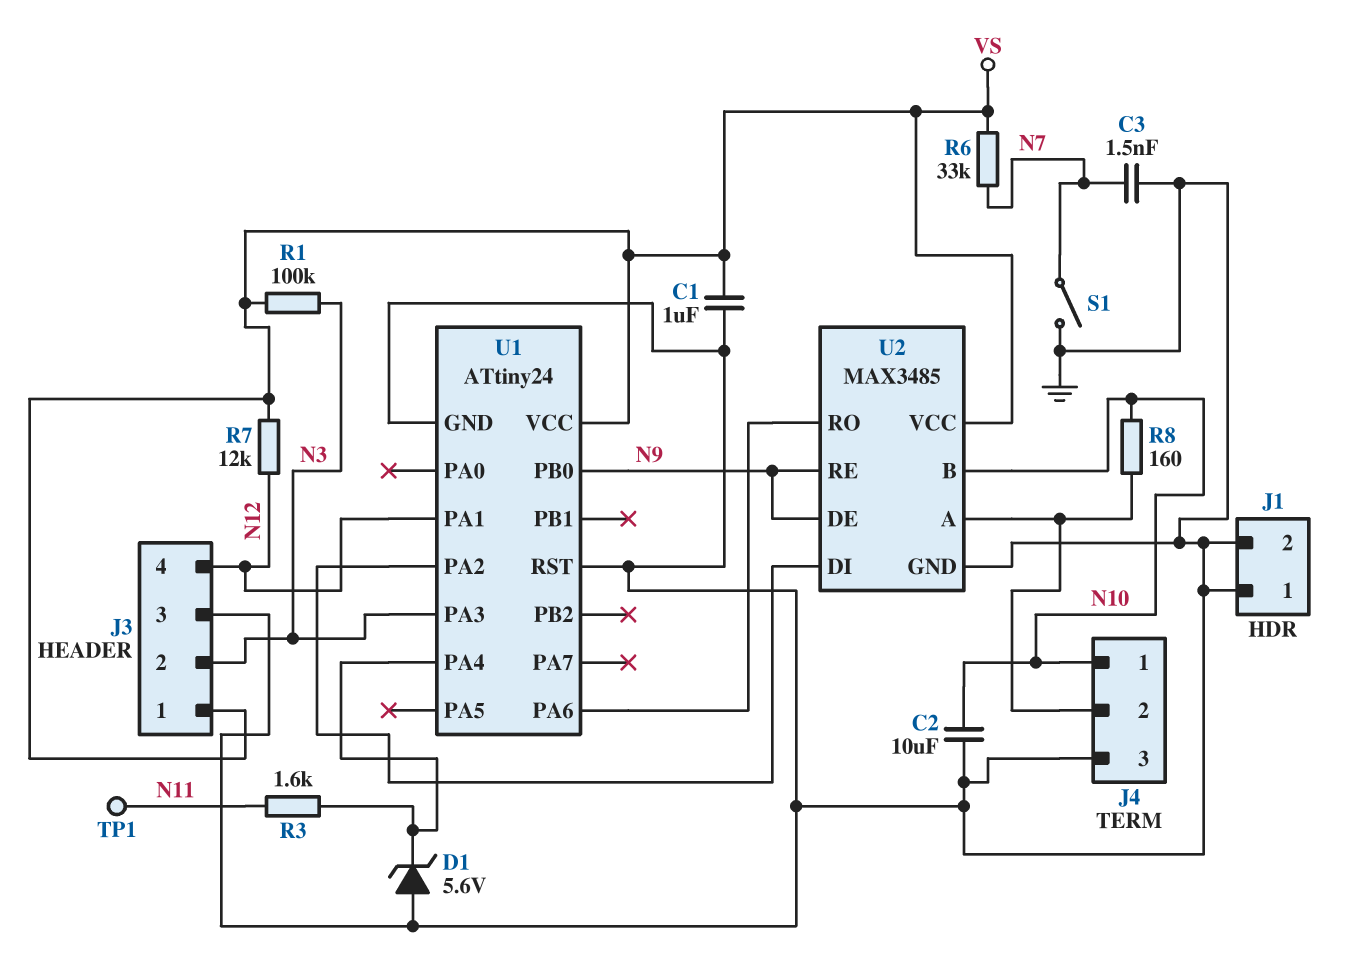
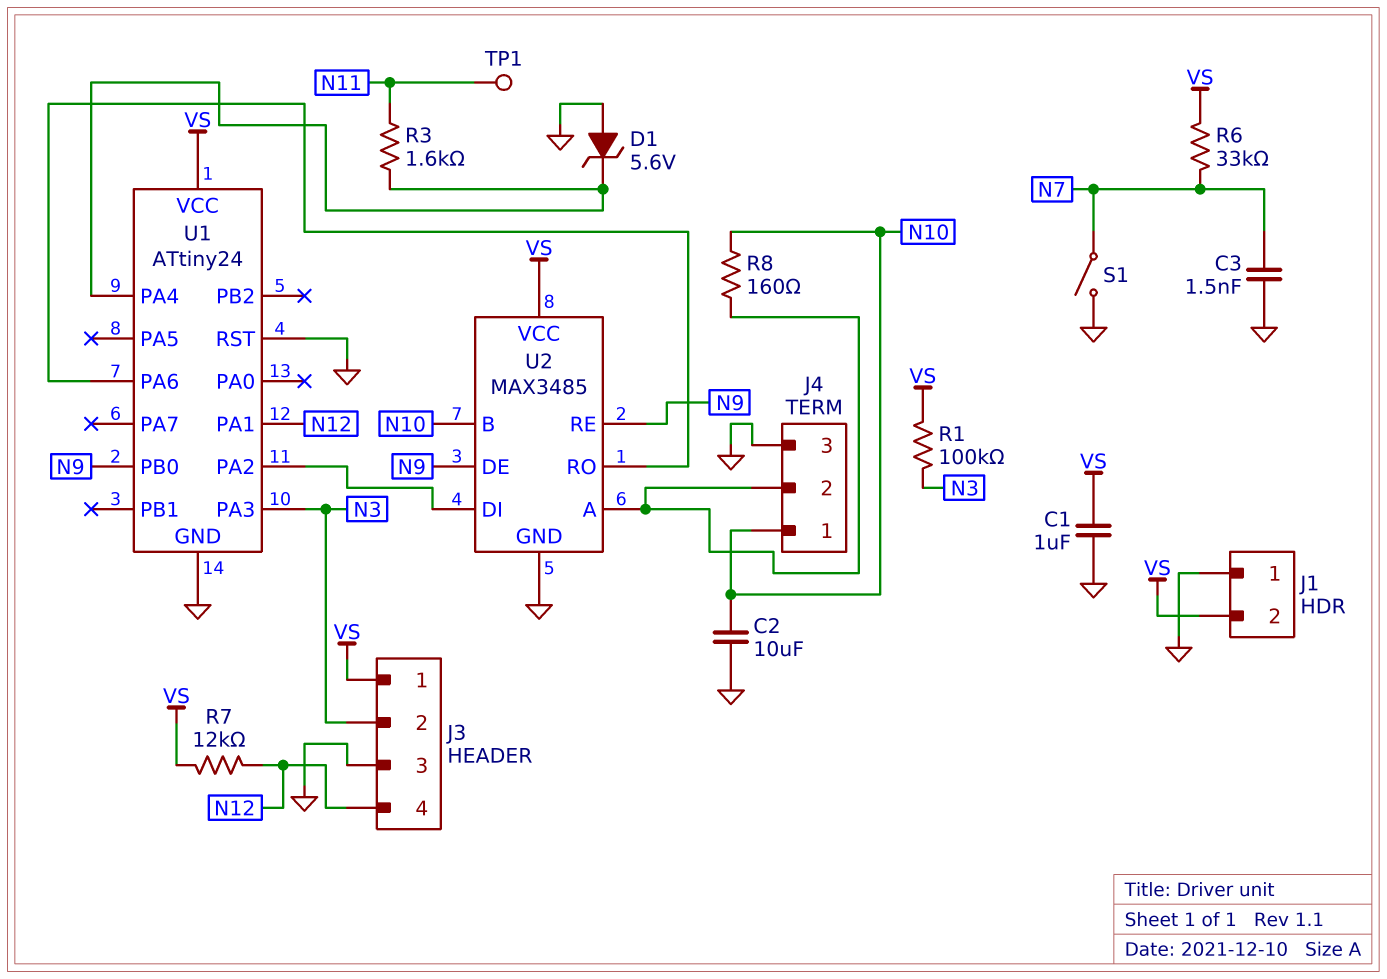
J1 pin 2: GND -> VS

